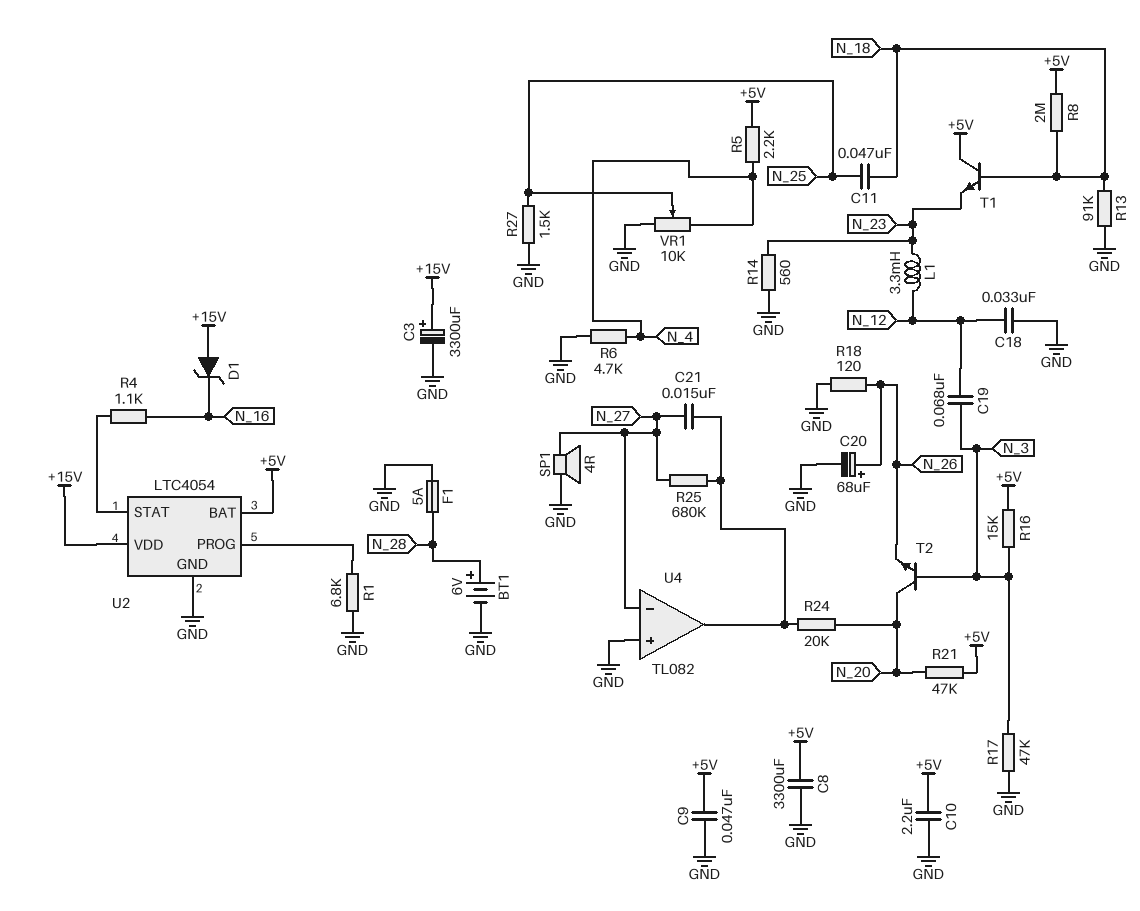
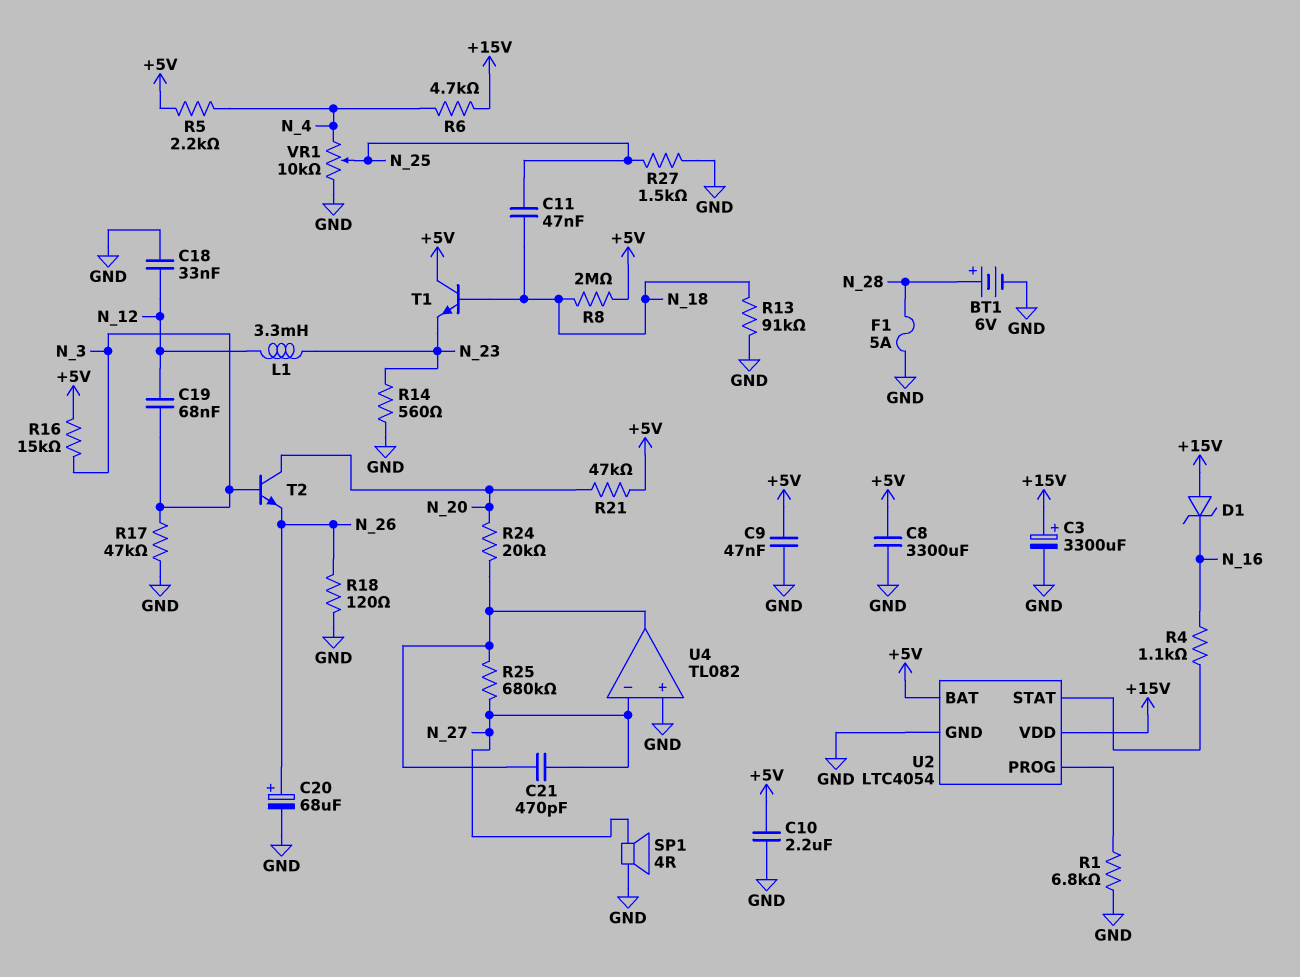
C21: 15nF (N_27, U4/out) -> 470pF (N_27, U4/out)
R6: 4.7k (GND, N_4) -> 4.7k (+15V, N_4)

